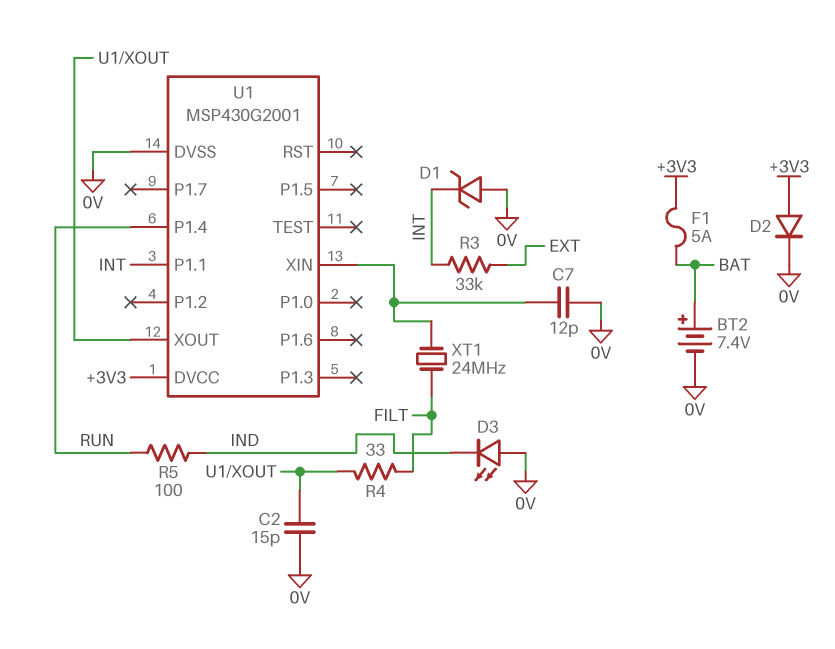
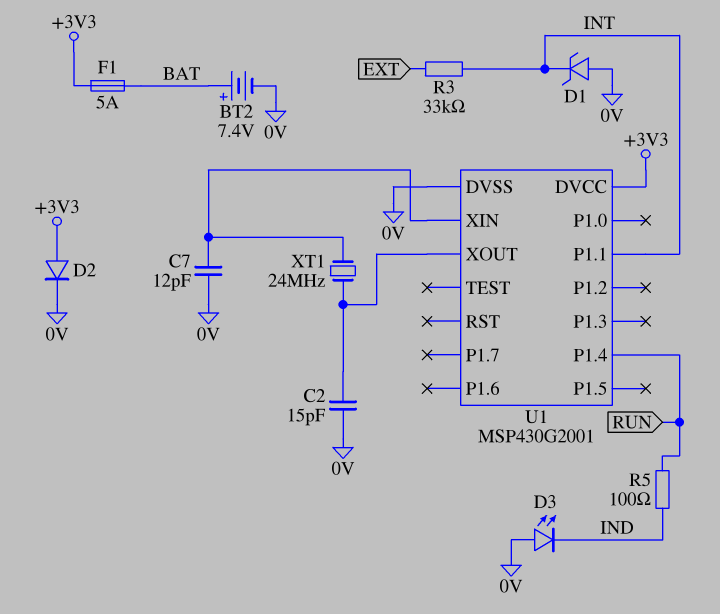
R4: 33 (FILT, U1/XOUT) -> none
XT1: 24MHz (FILT, U1/XIN) -> 24MHz (U1/XIN, U1/XOUT)

